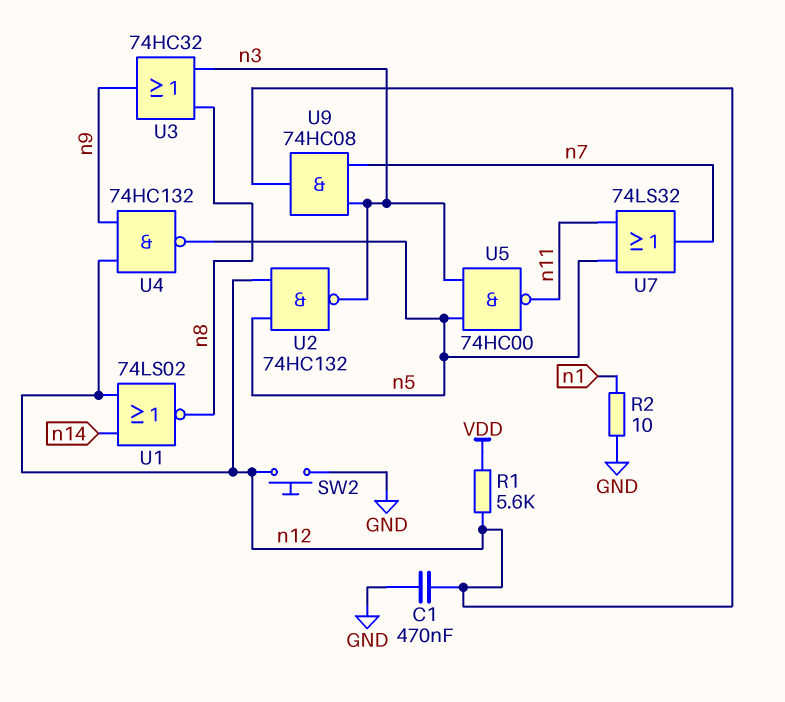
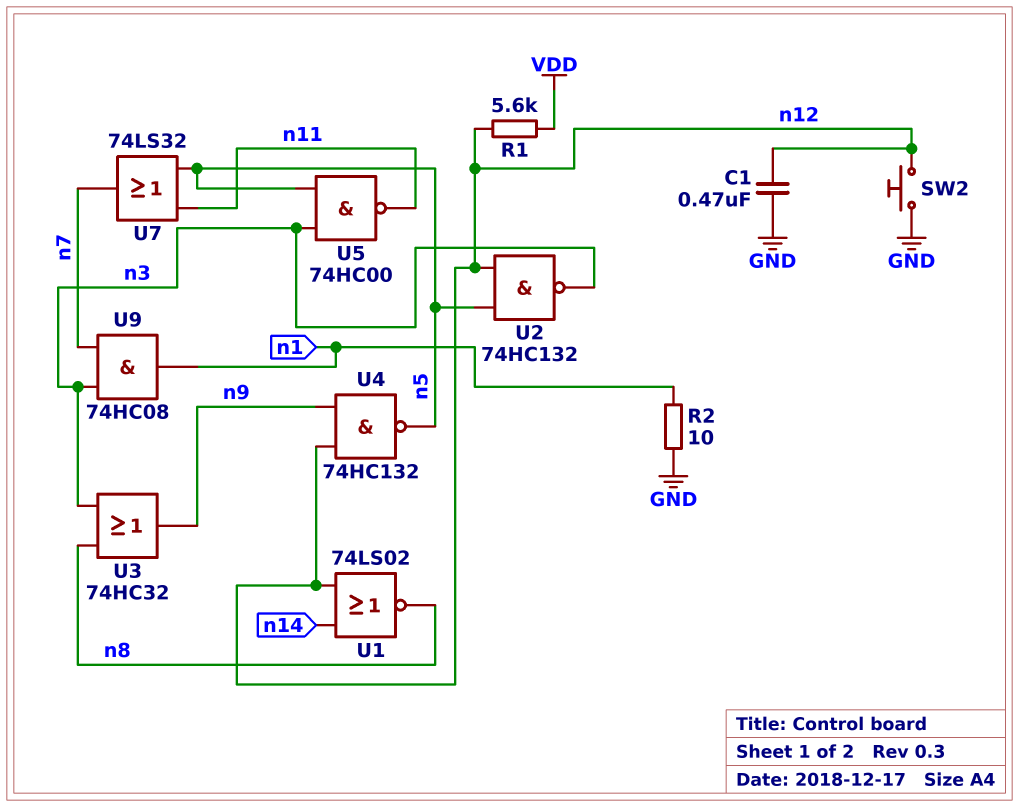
U9: AND 74HC08 (in n3, in n7, out n12) -> AND 74HC08 (in n3, in n7, out n1)

